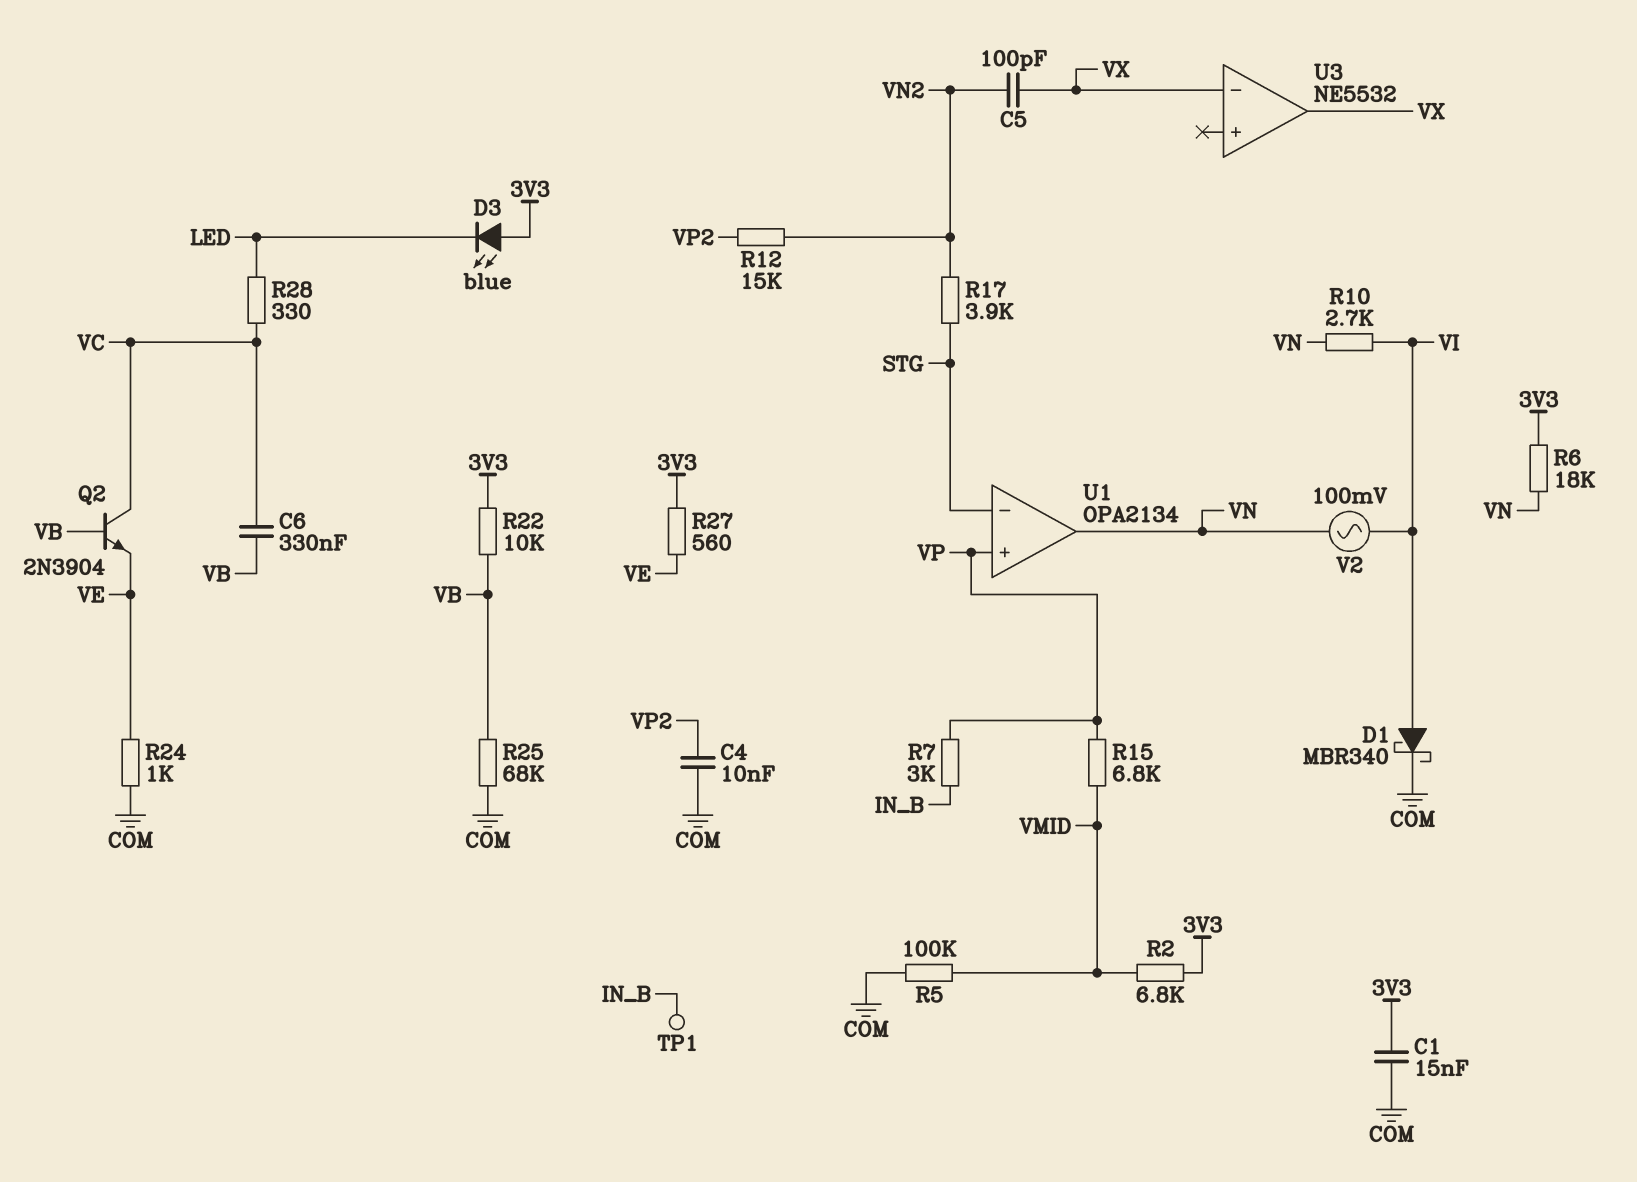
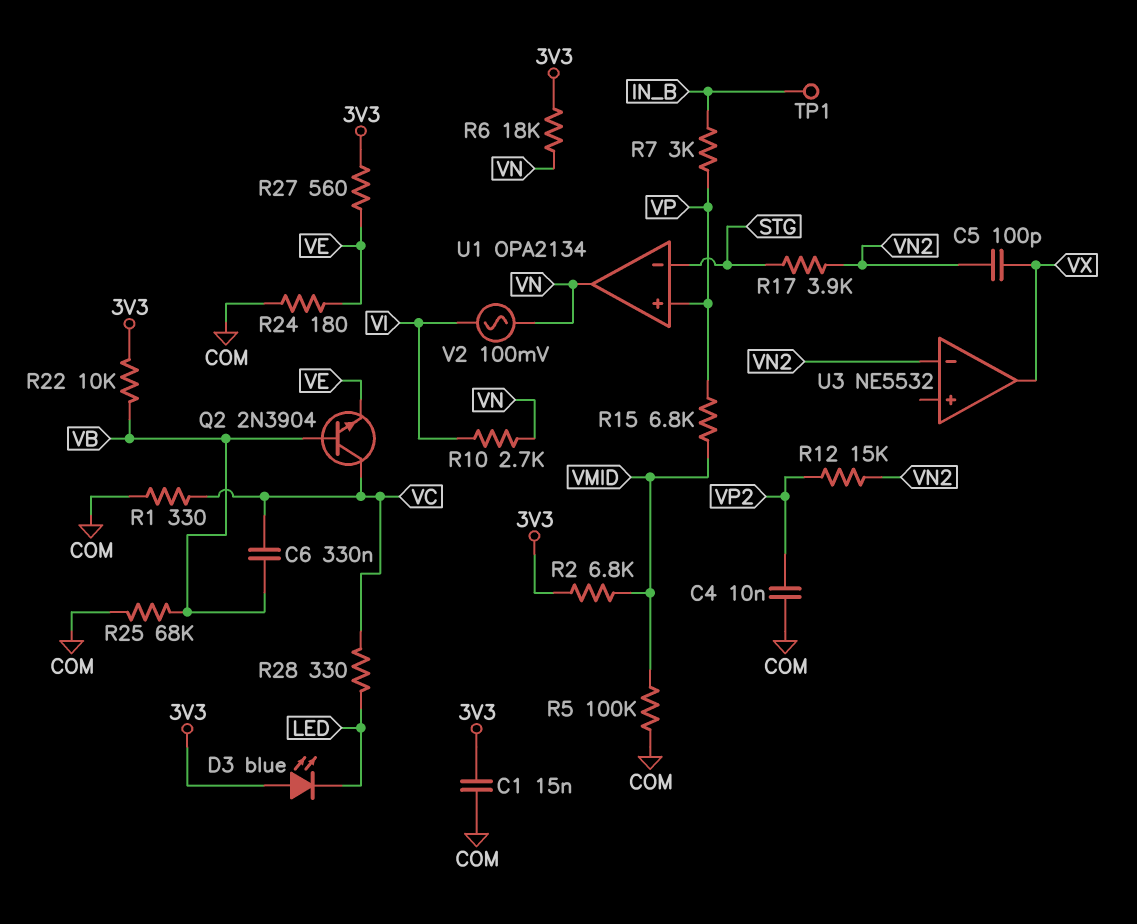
D1: schottky MBR340 (A VI, K COM) -> none
R1: none -> 330 (COM, VC)
R24: 1k (COM, VE) -> 180 (COM, VE)
U3 pin in-: VX -> VN2

